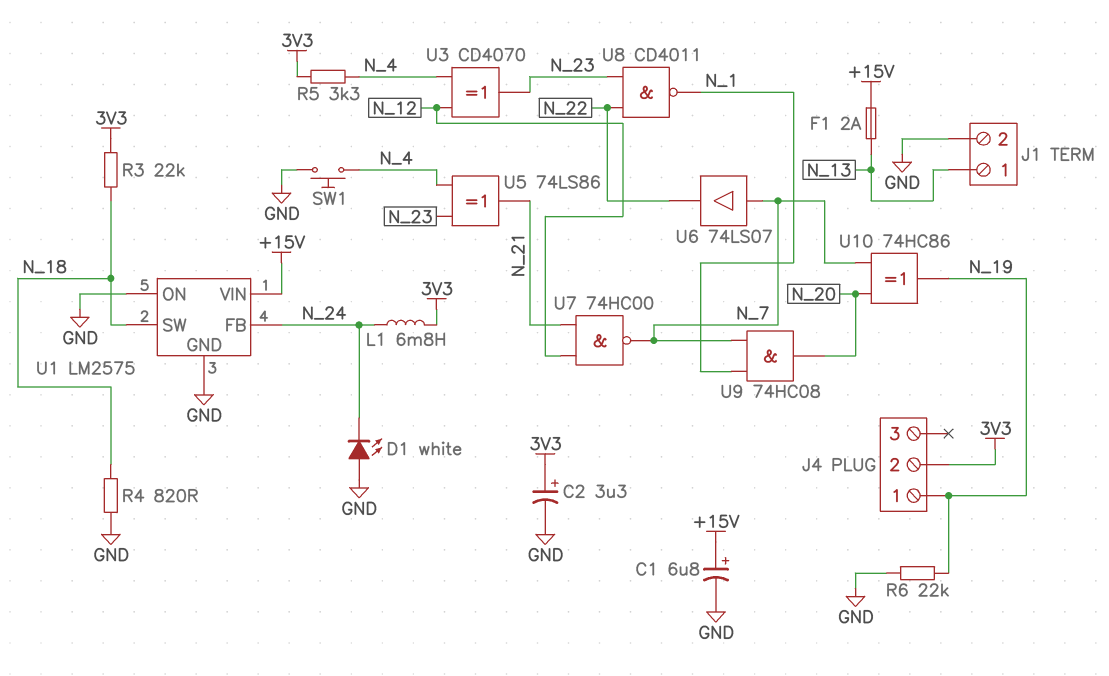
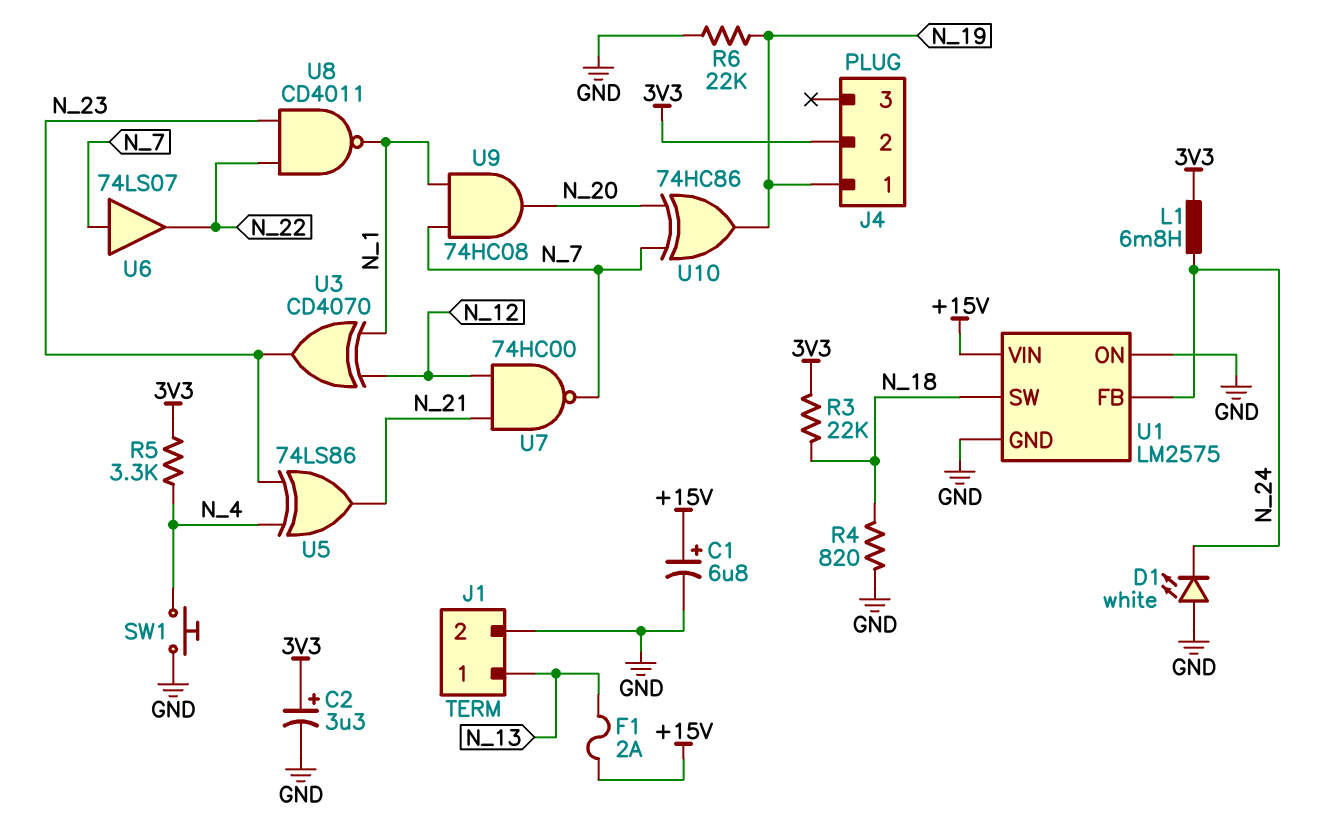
U3: XOR CD4070 (in N_4, in N_12, out N_23) -> XOR CD4070 (in N_1, in N_12, out N_23)

